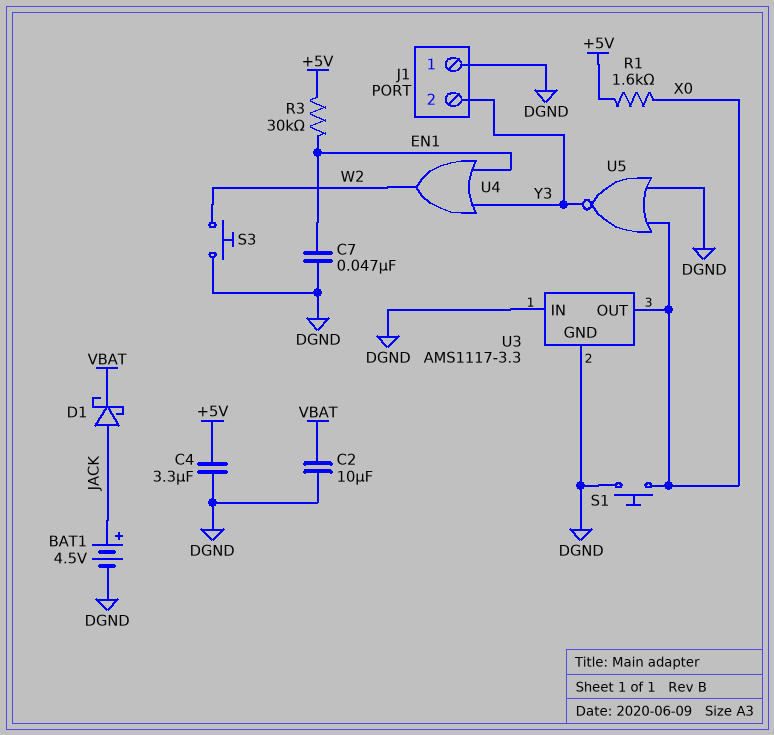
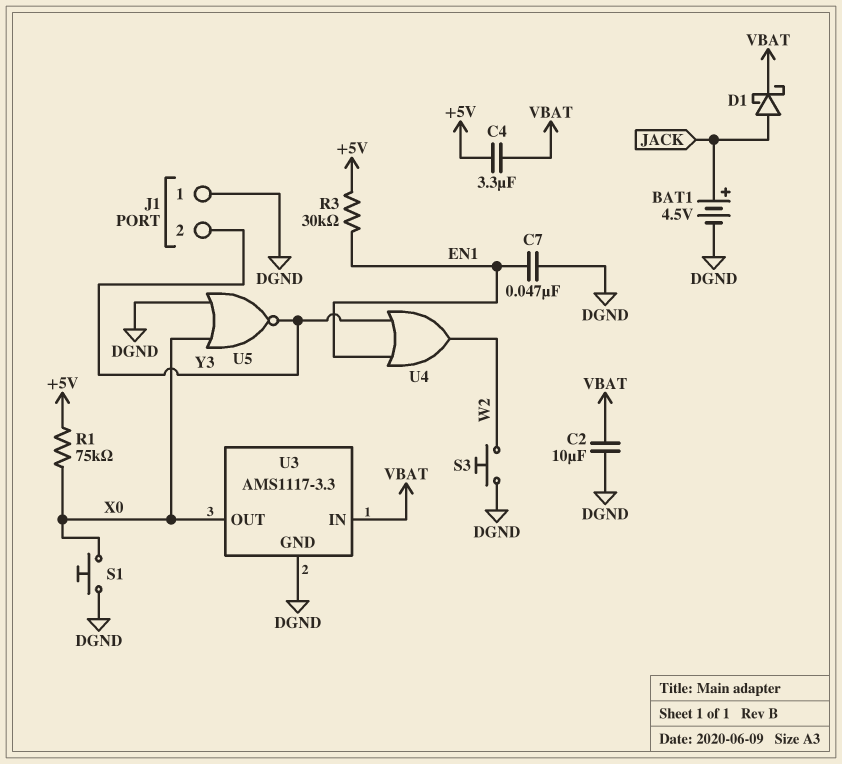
C4: 3.3uF (+5V, DGND) -> 3.3uF (+5V, VBAT)
R1: 1.6k (+5V, X0) -> 75k (+5V, X0)
U3 pin IN: DGND -> VBAT

